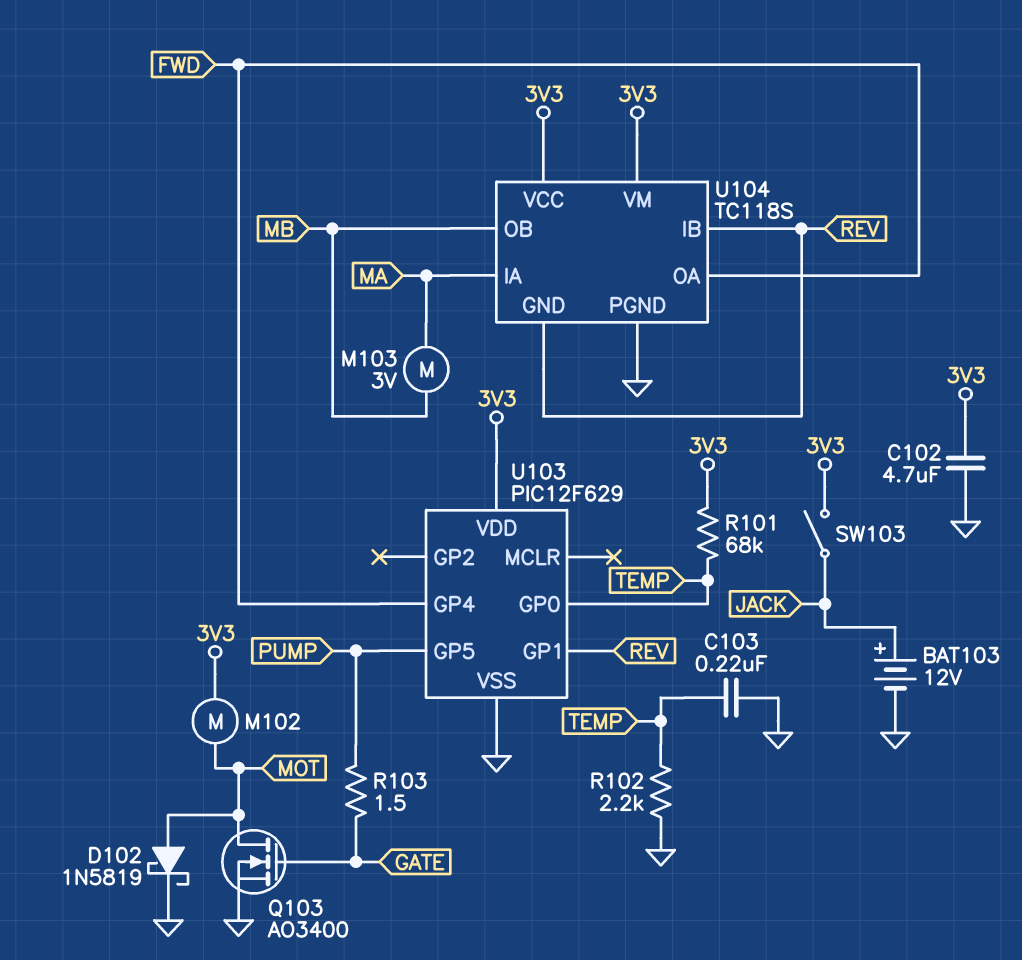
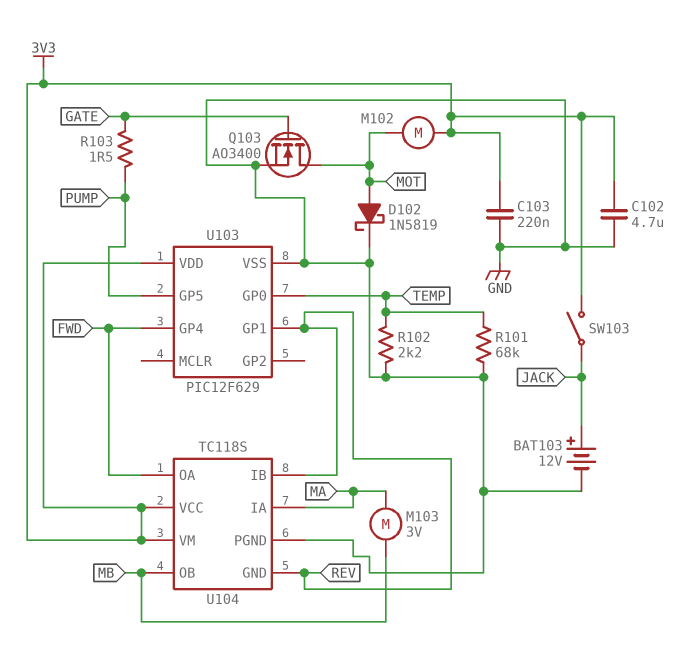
C103: 220nF (GND, TEMP) -> 220nF (3V3, GND)
R101: 68k (3V3, TEMP) -> 68k (GND, TEMP)

